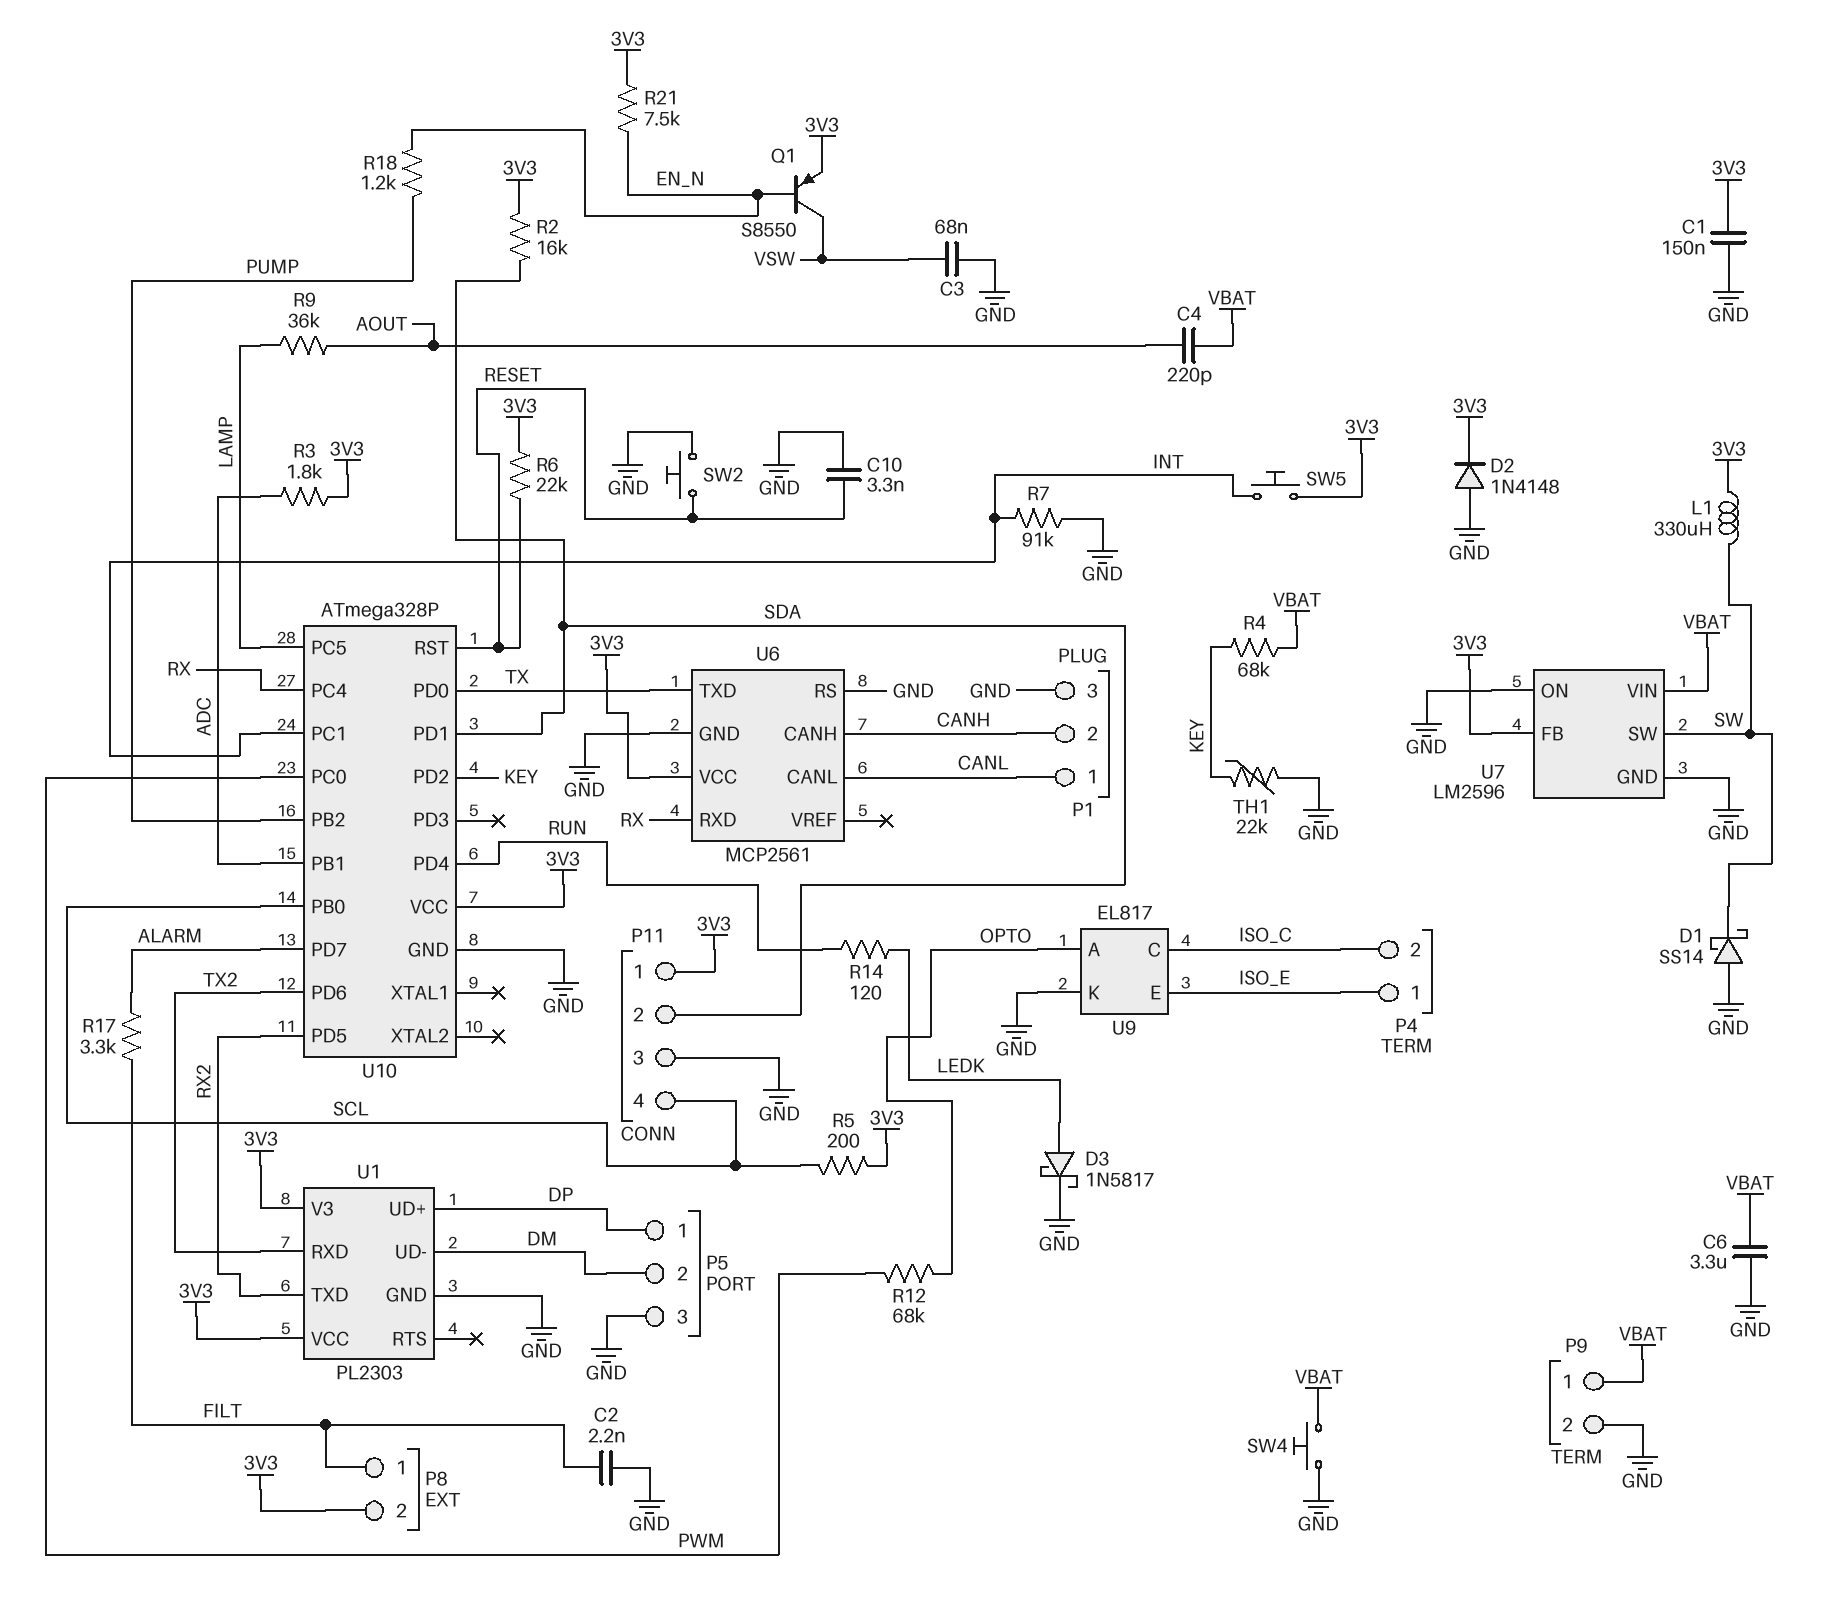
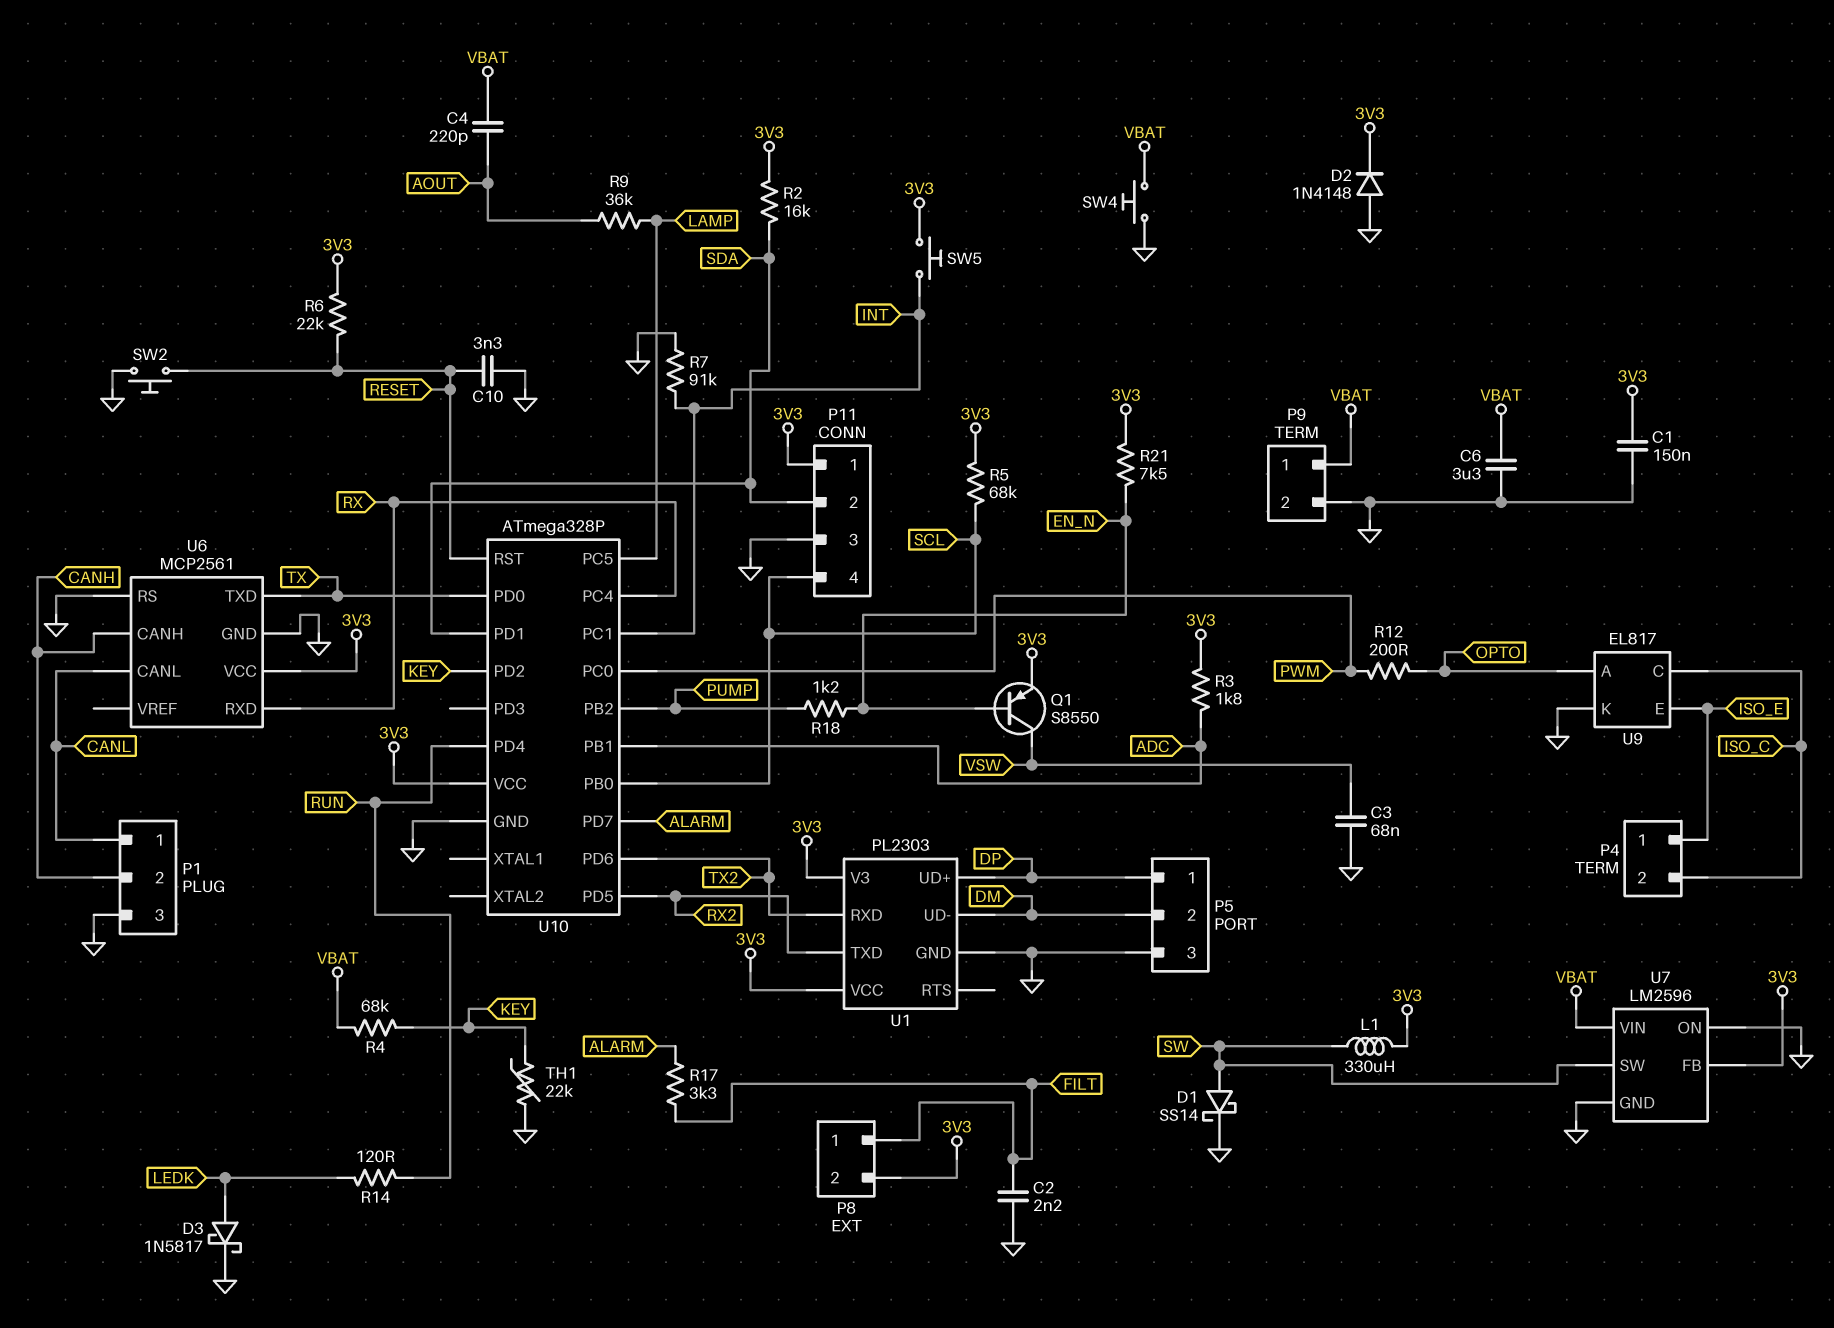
D1: schottky SS14 (A GND, K SW) -> schottky SS14 (A SW, K GND)
R5: 200 (3V3, SCL) -> 68k (3V3, SCL)
R12: 68k (OPTO, PWM) -> 200 (OPTO, PWM)

